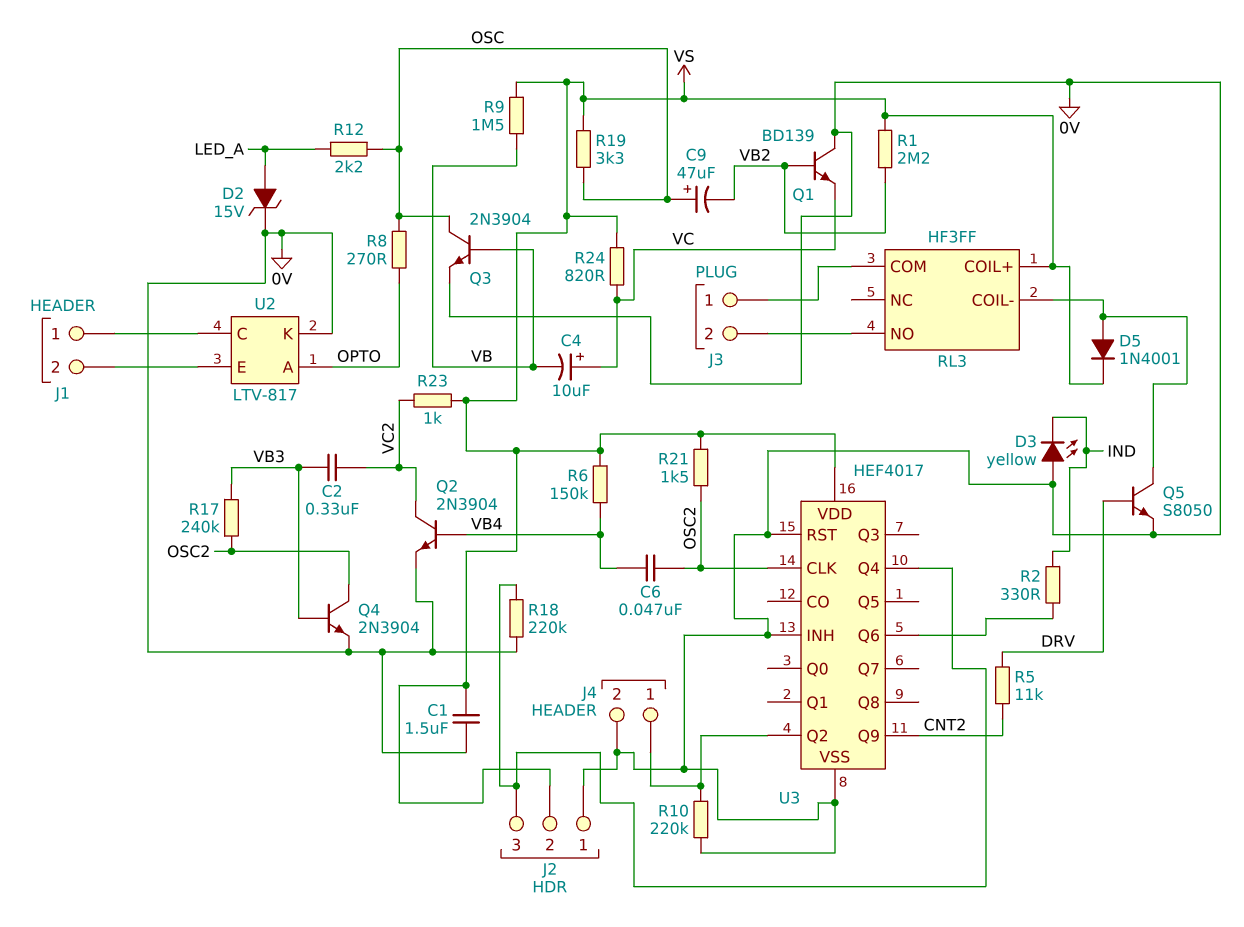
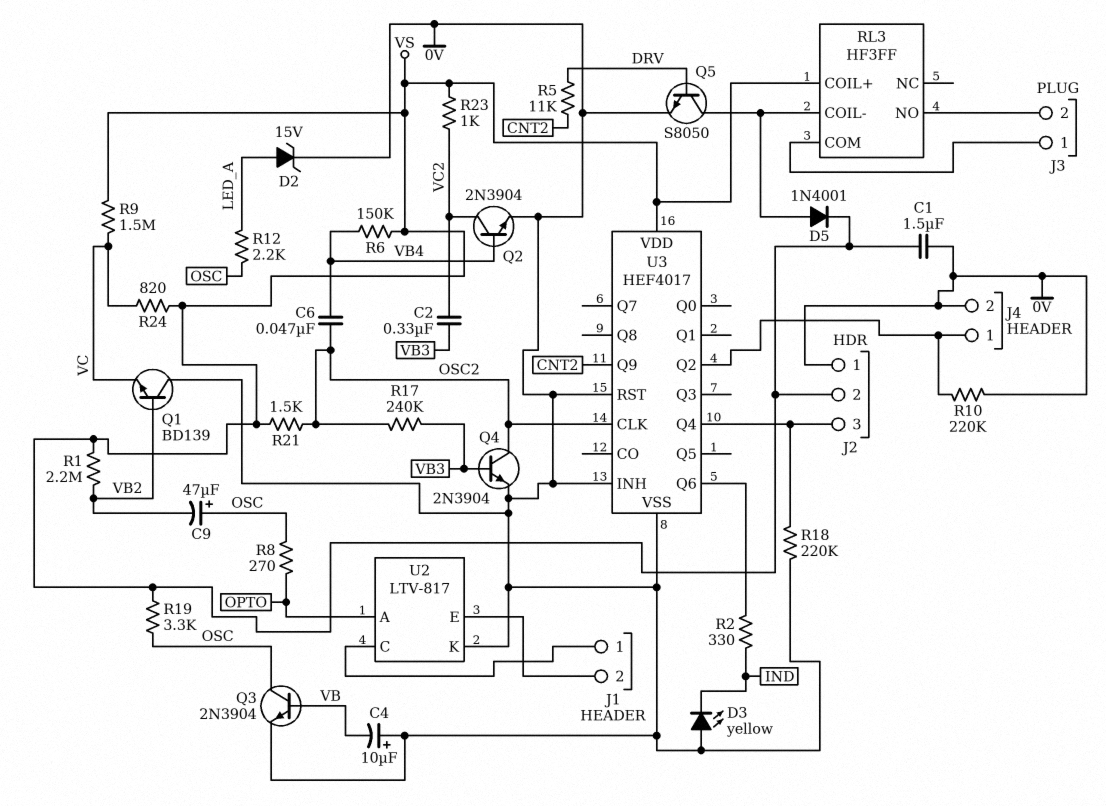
C4: 10uF (plus VC, minus VB) -> 10uF (plus 0V, minus VB)
R9: 1.5M (VB, VS) -> 1.5M (VC, VS)

